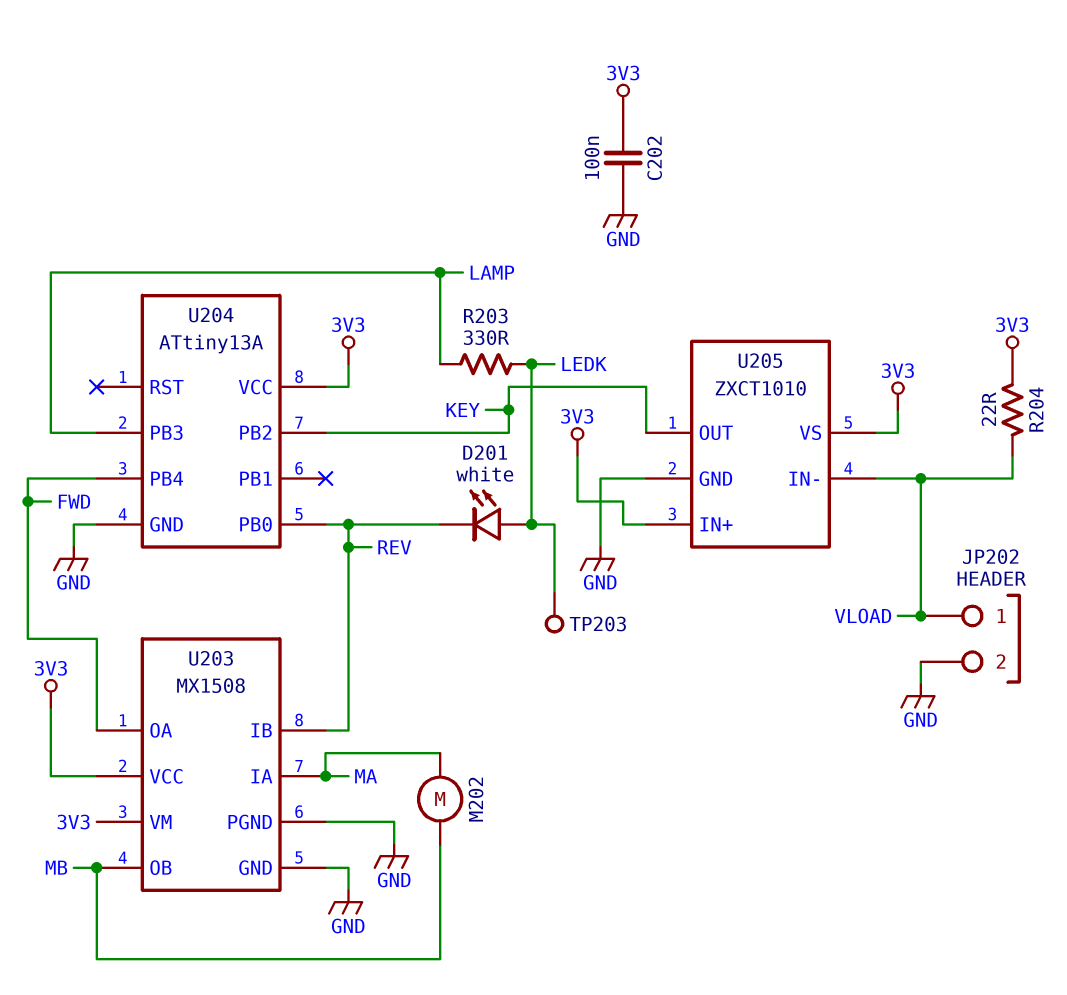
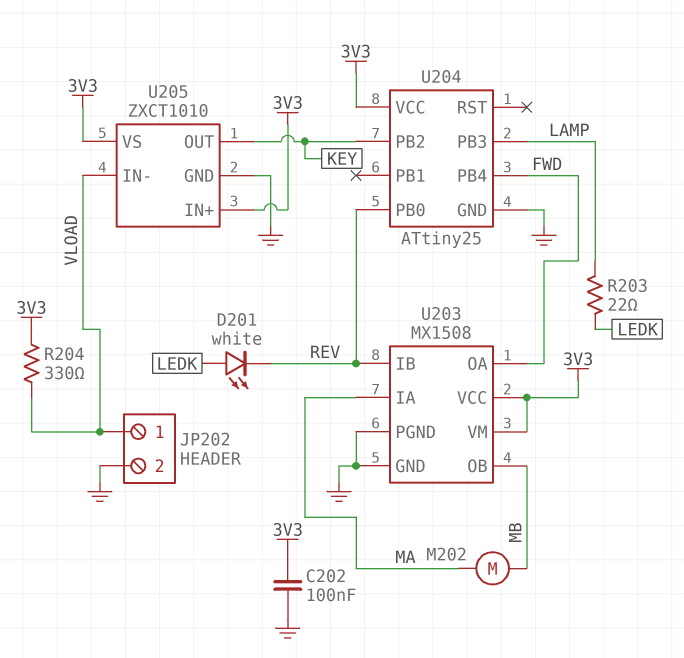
R203: 330 (LAMP, LEDK) -> 22 (LAMP, LEDK)
R204: 22 (3V3, VLOAD) -> 330 (3V3, VLOAD)
TP203: test point (LEDK) -> none
U204: ATtiny13A -> ATtiny25

